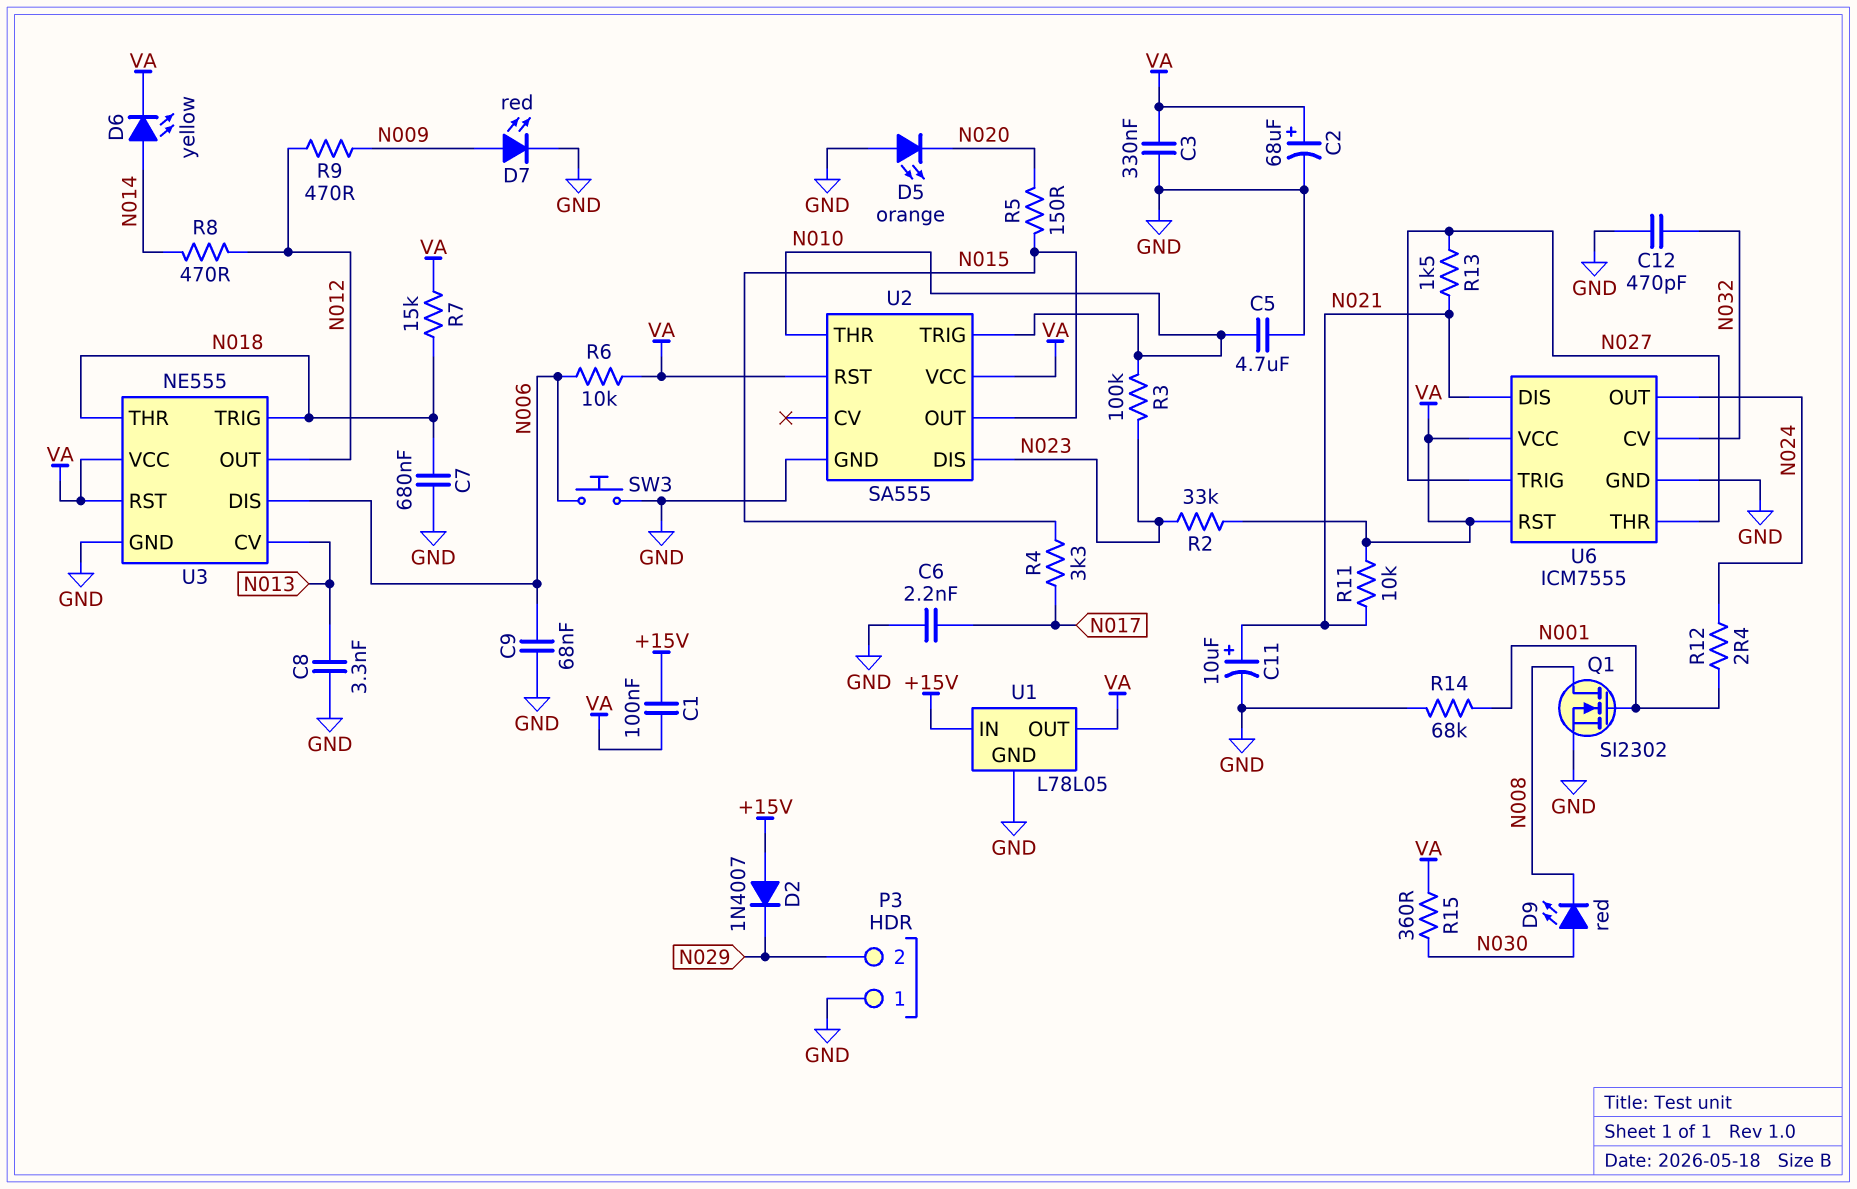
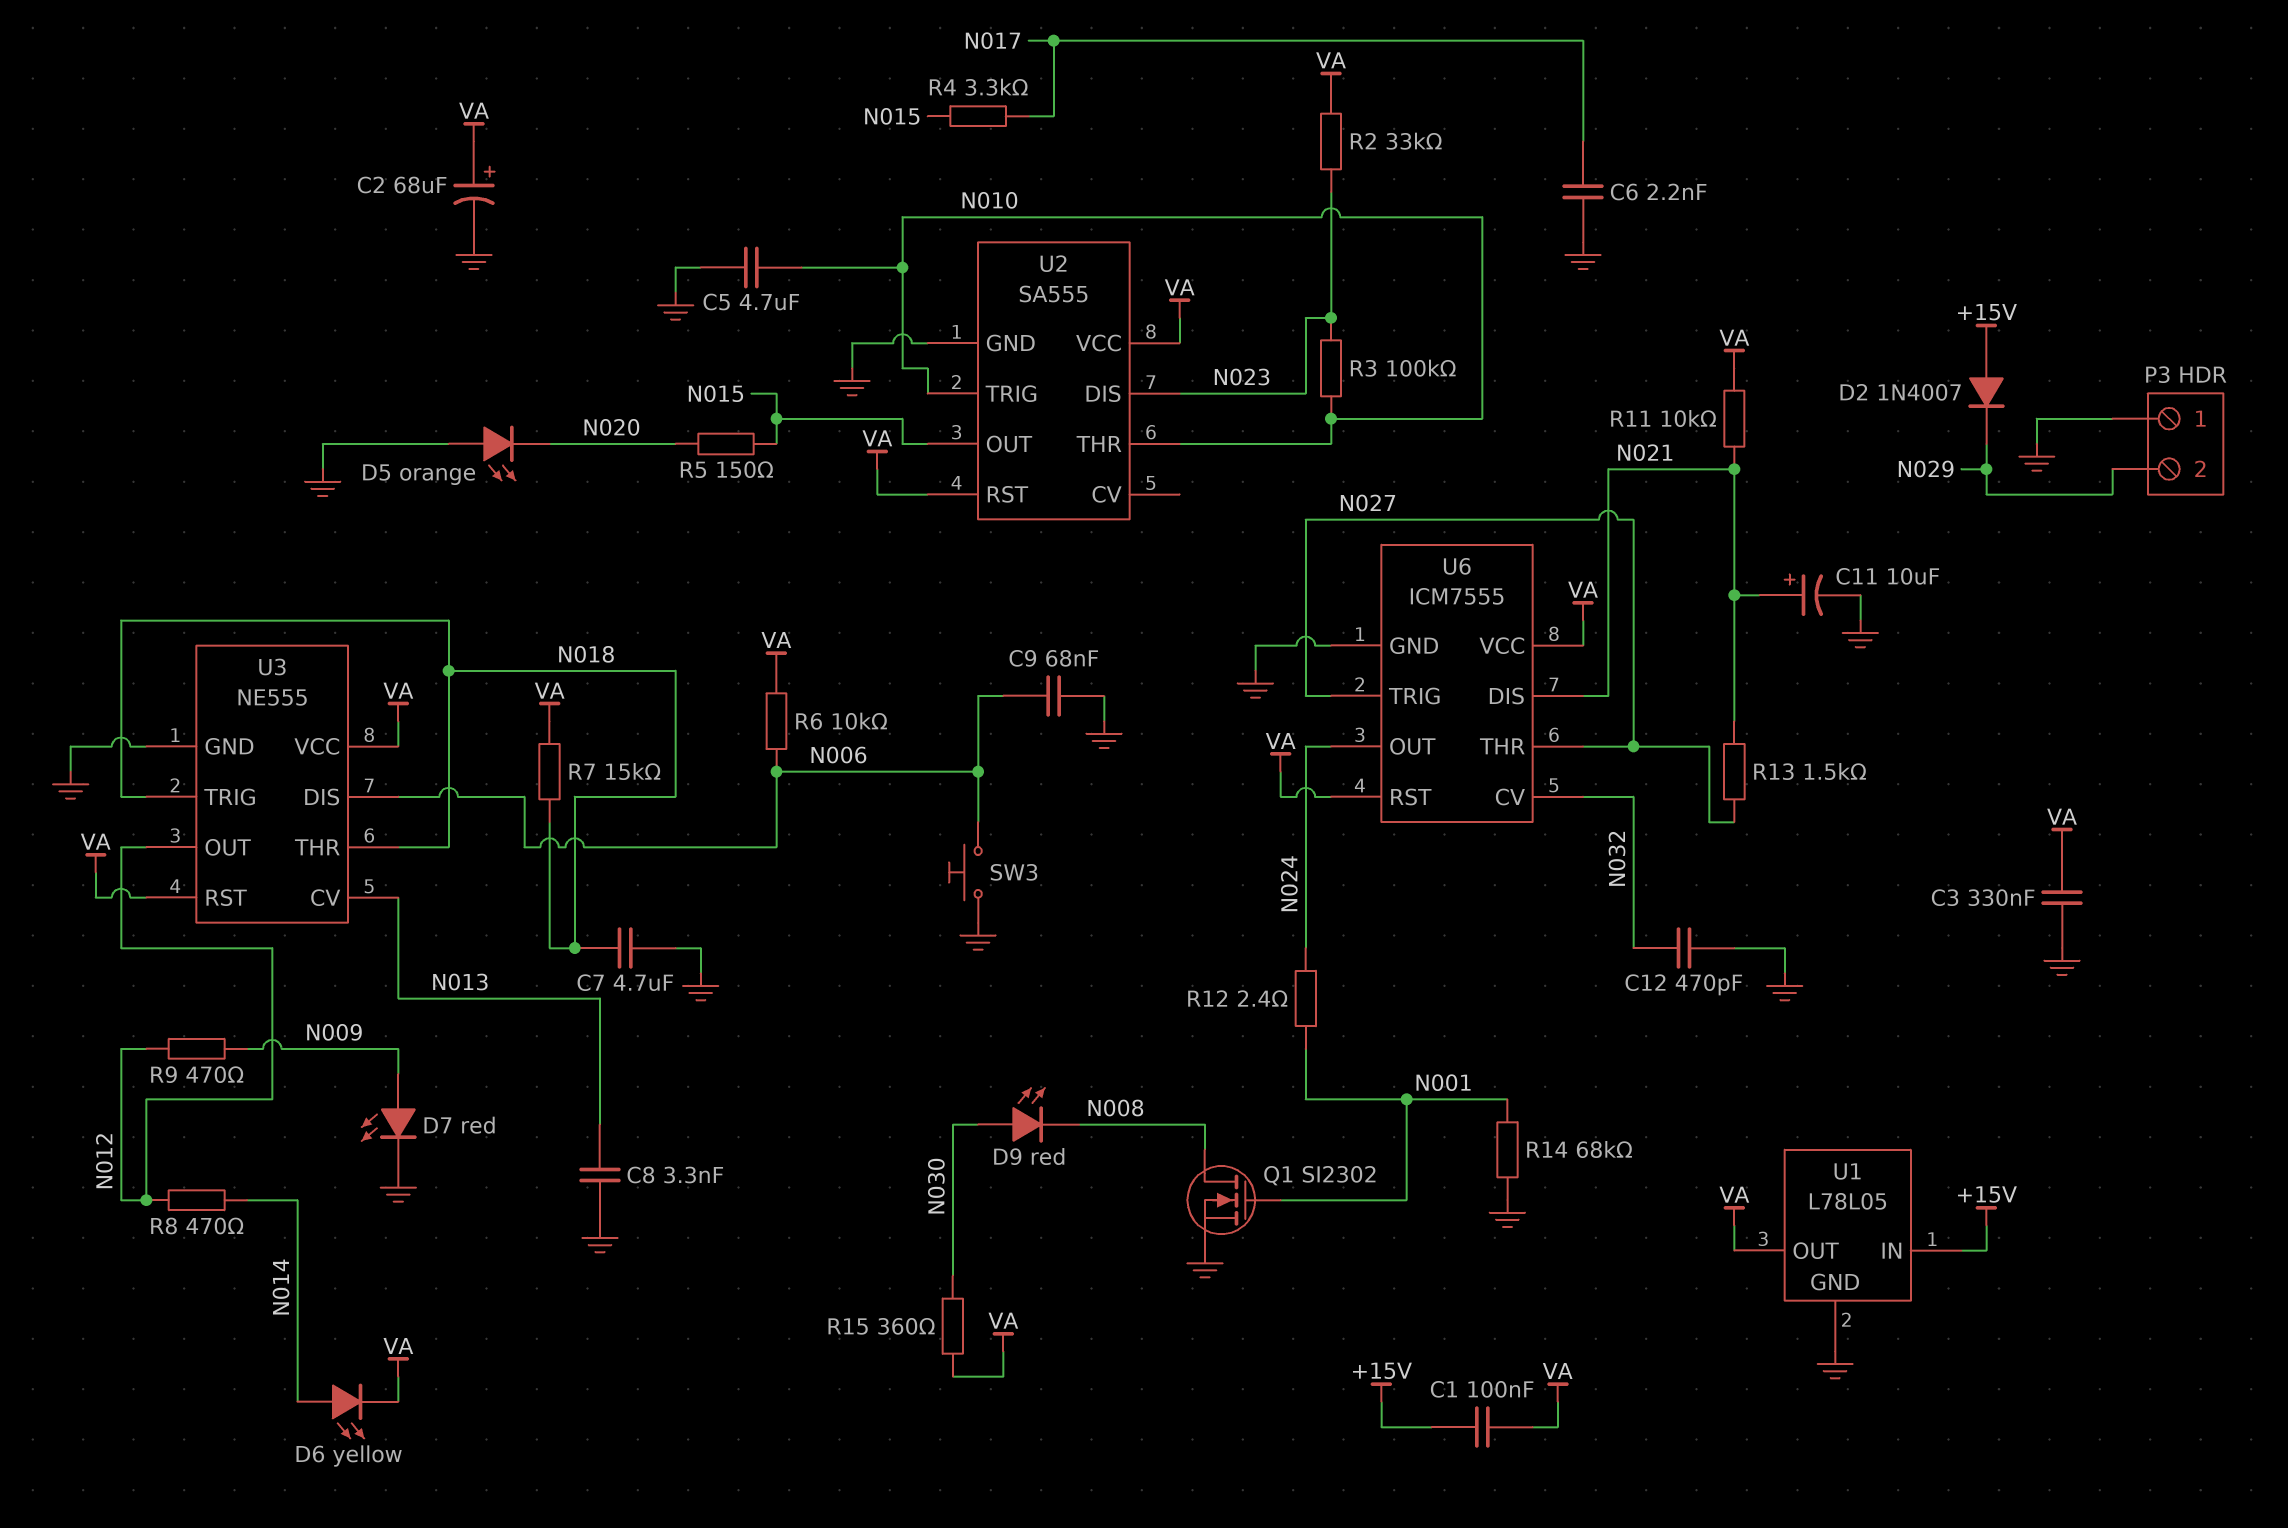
C7: 680nF (GND, N018) -> 4.7uF (GND, N018)

